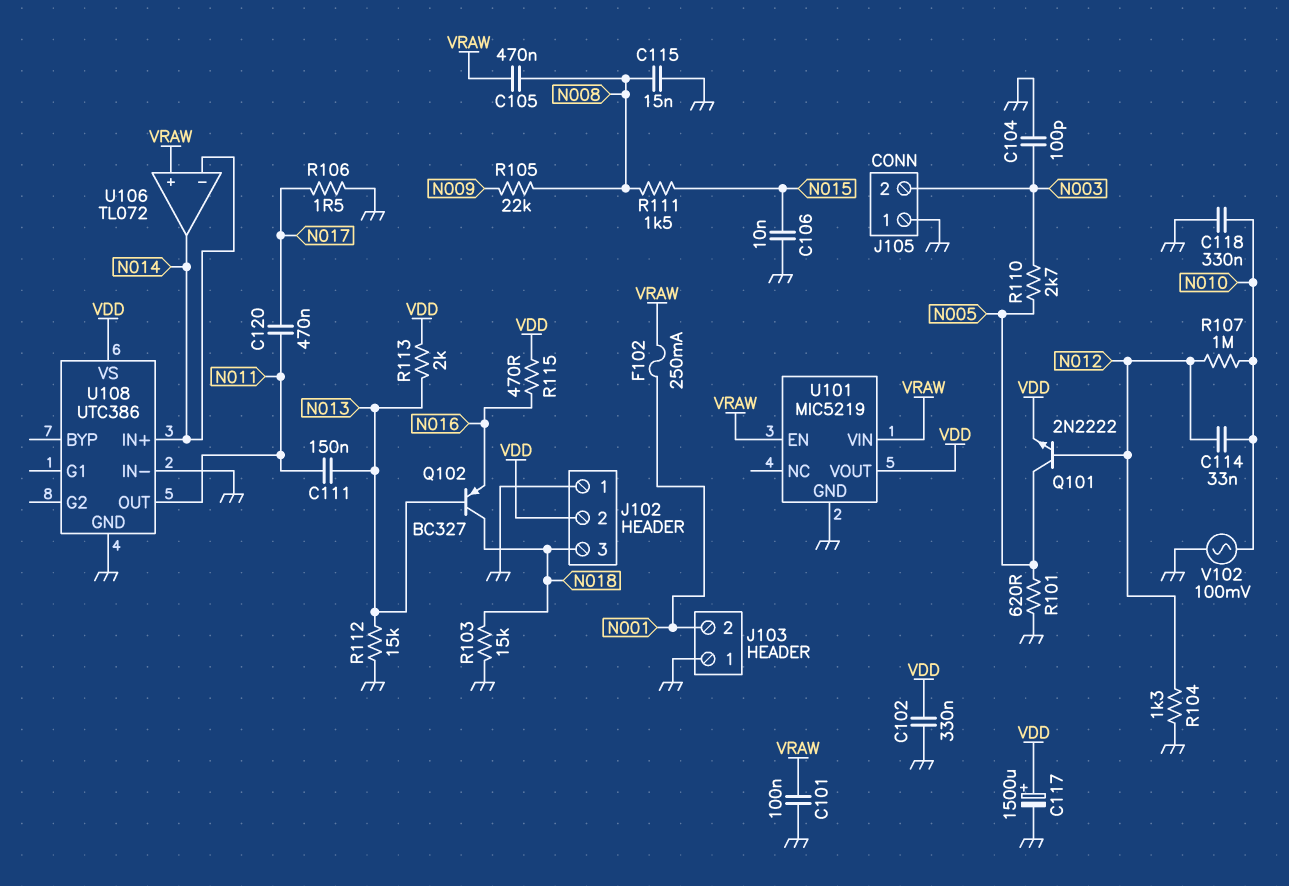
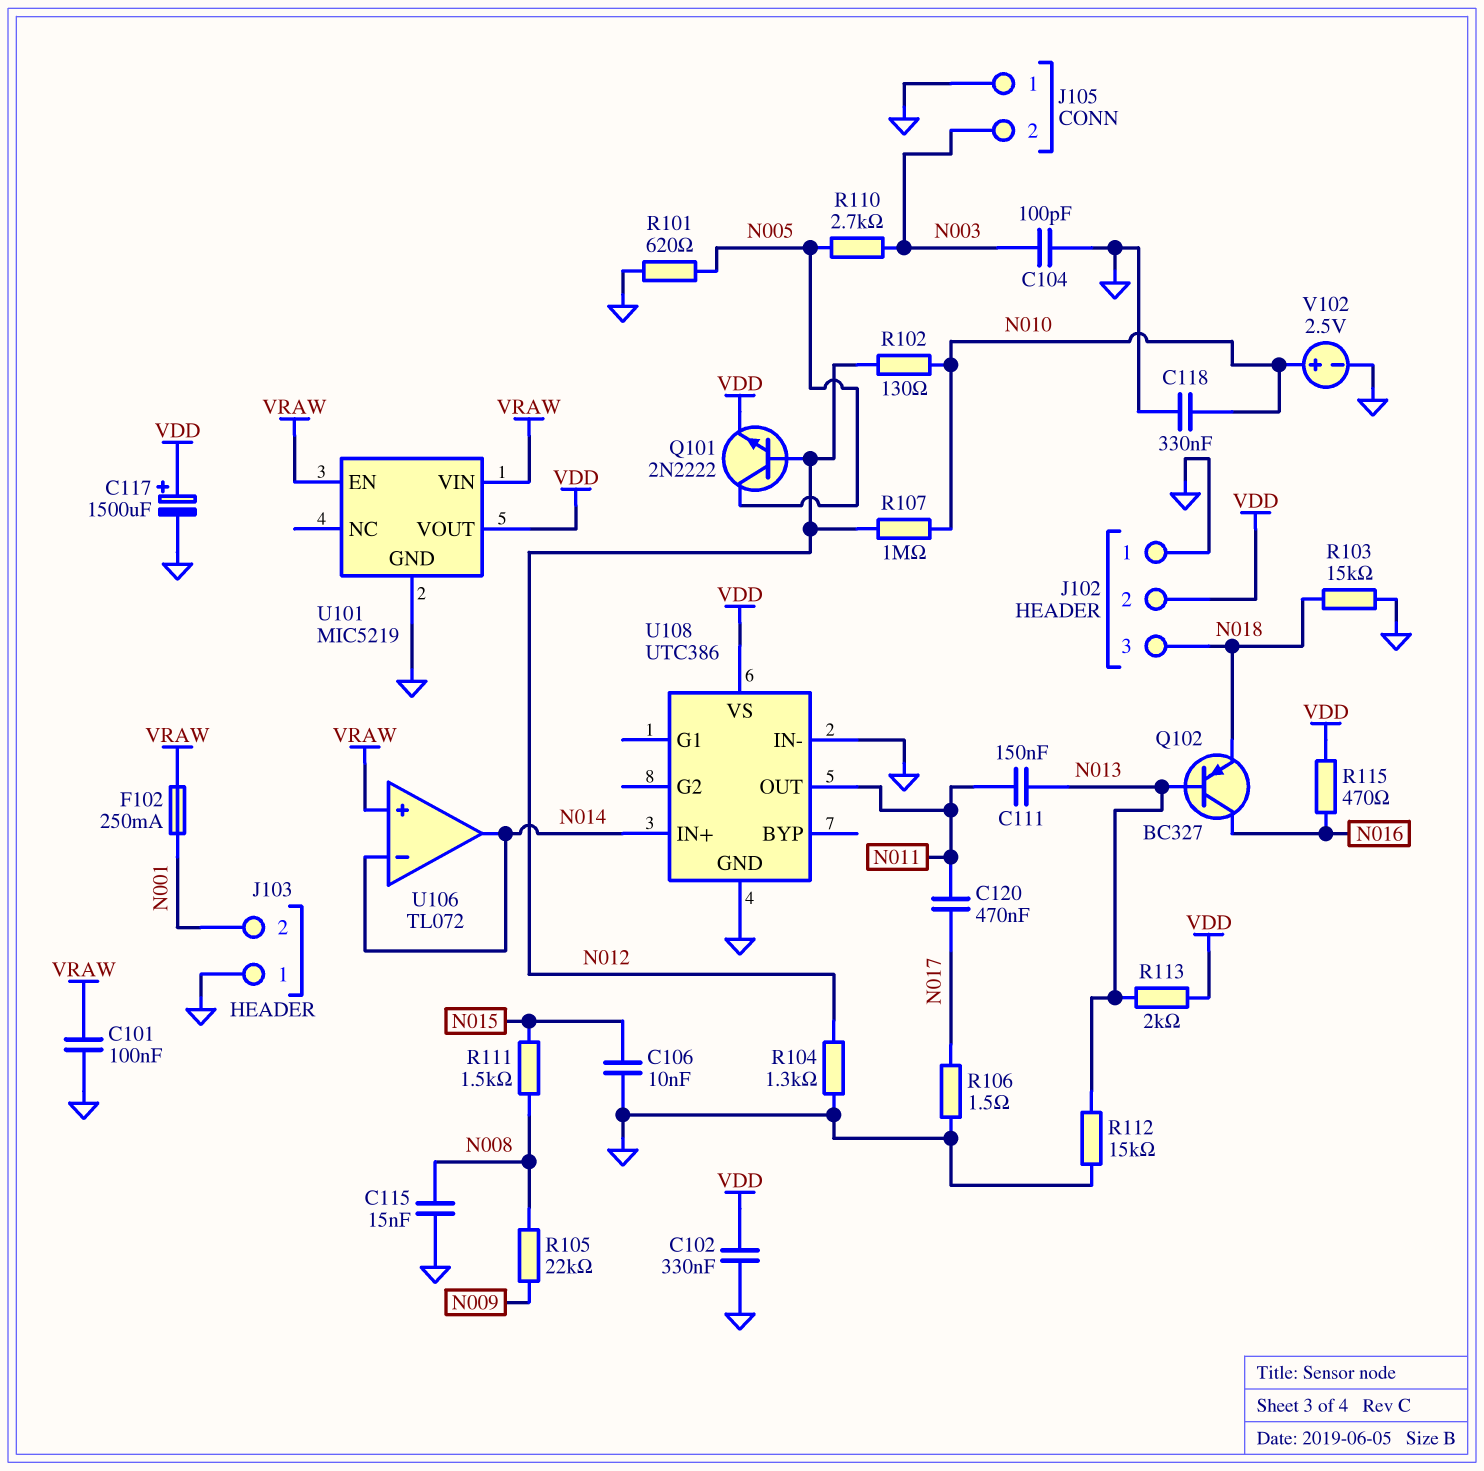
C105: 470nF (N008, VRAW) -> none
C114: 33nF (N010, N012) -> none
Q102: PNP BC327 (B N013, C N018, E N016) -> PNP BC327 (B N013, C N016, E N018)
R102: none -> 130 (N010, N012)
V102: AC 100mV (GND, N010) -> 2.5V (plus N010, minus GND)

